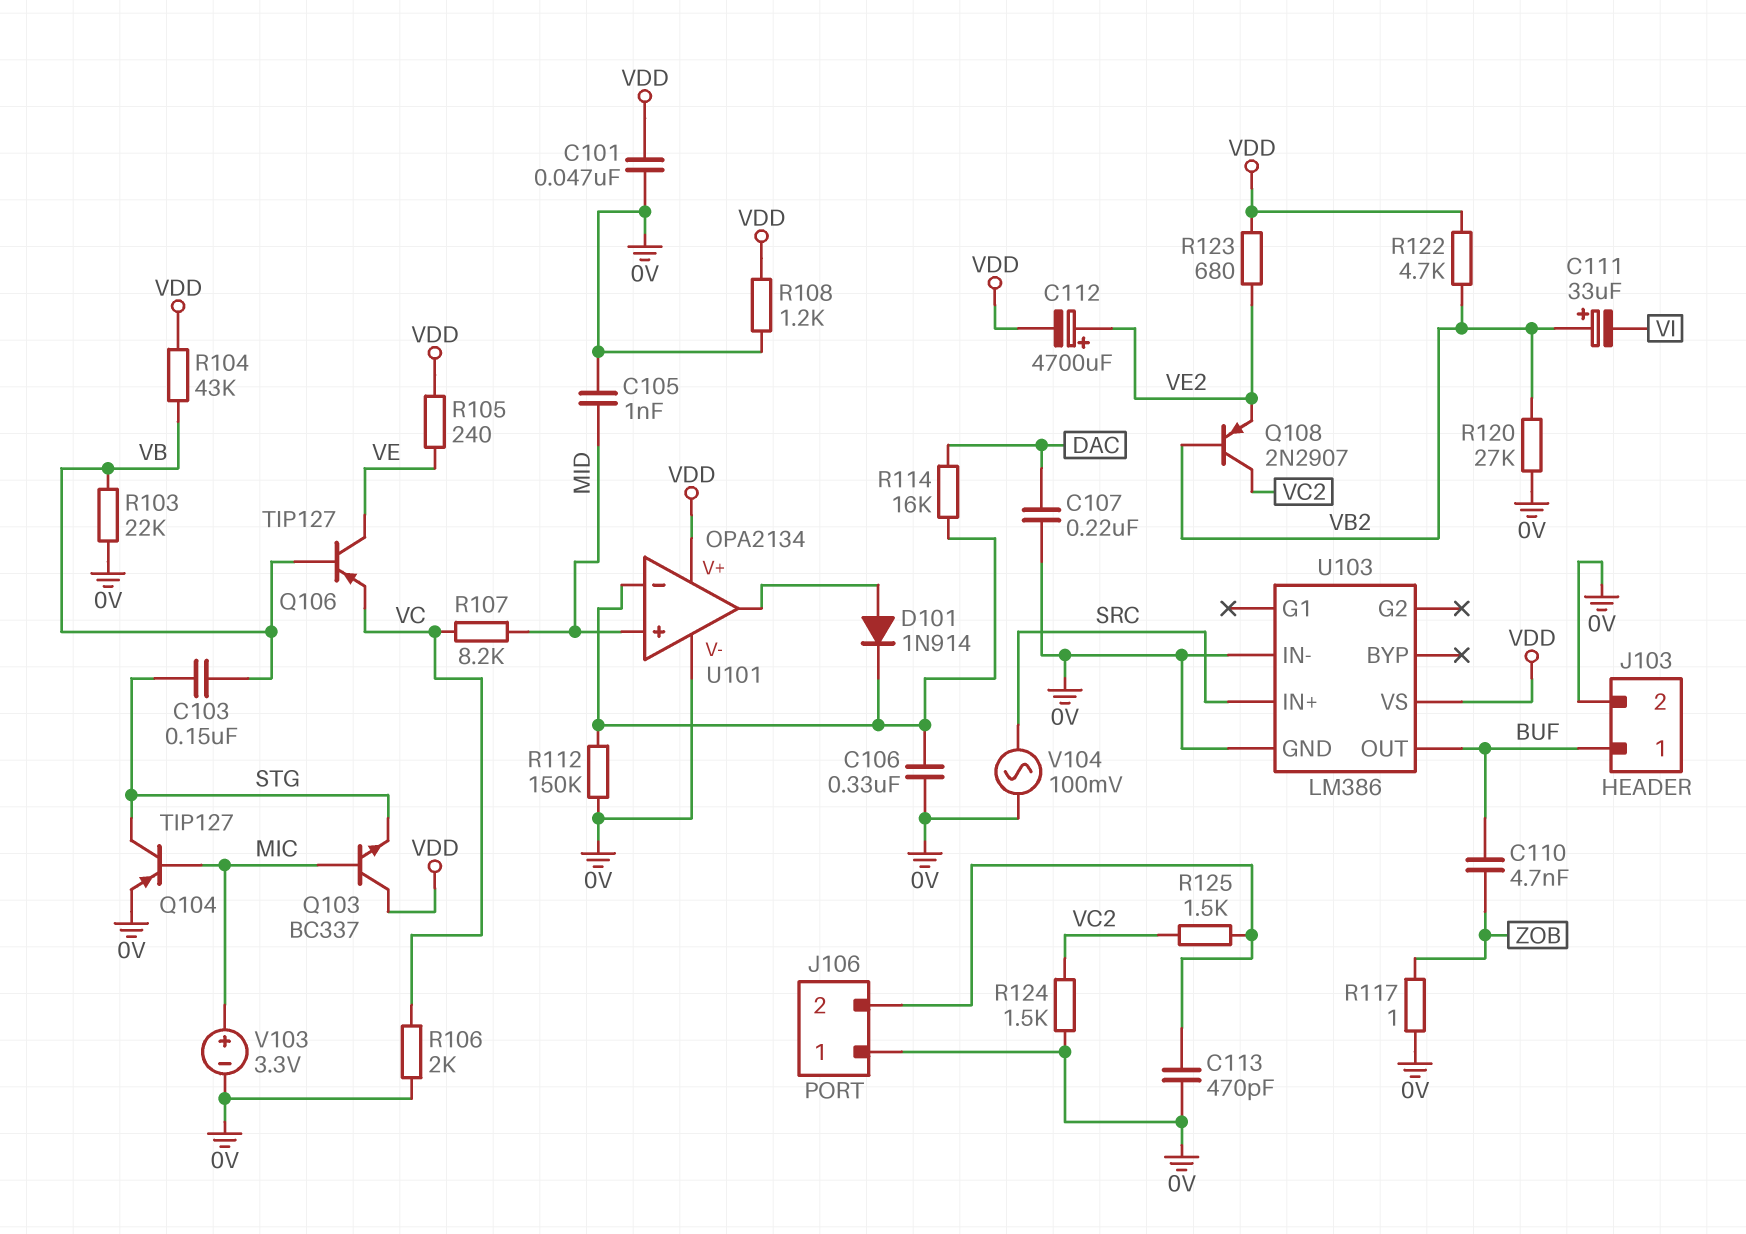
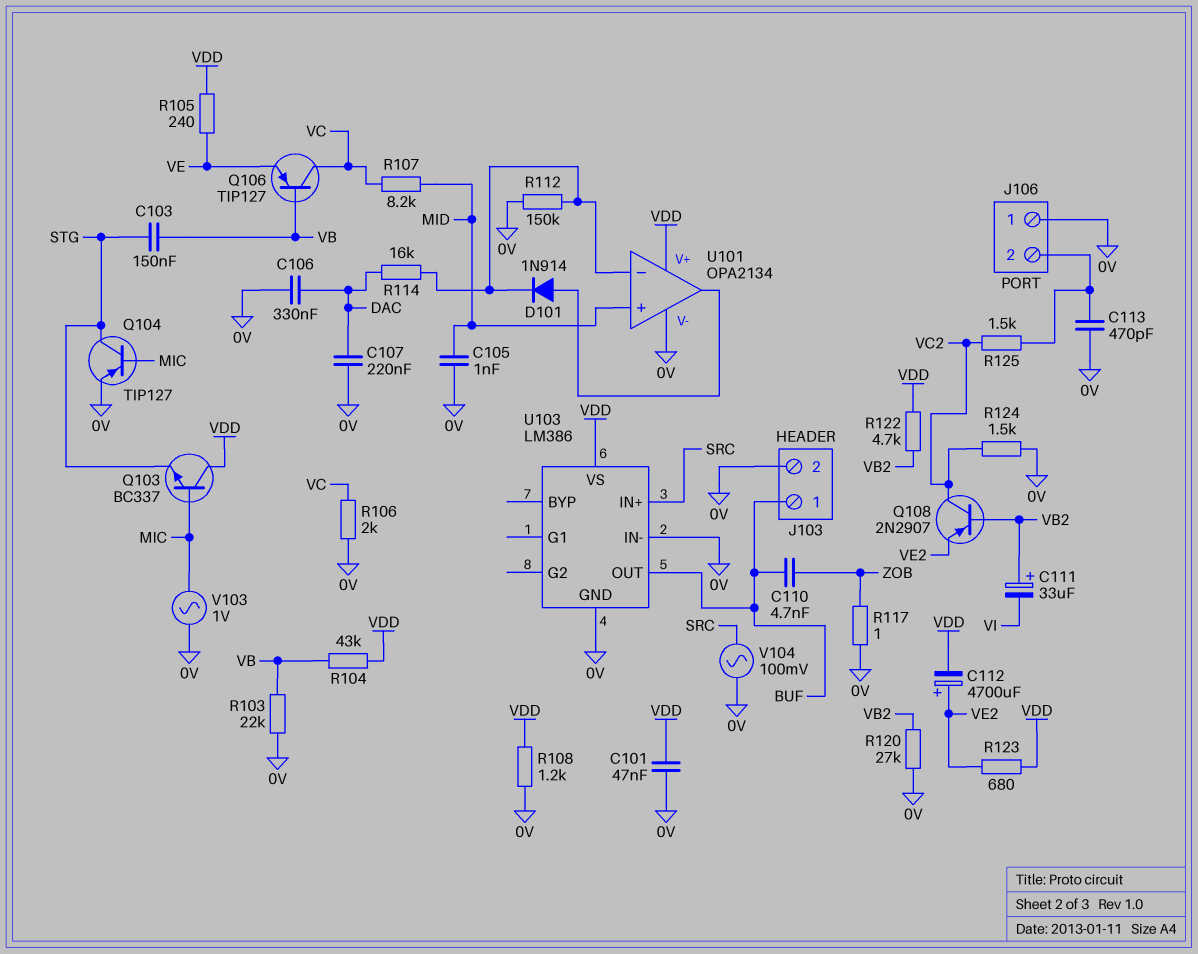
C106: 330nF (0V, U101/in-) -> 330nF (0V, DAC)
Q106: PNP TIP127 (B VB, C VE, E VC) -> PNP TIP127 (B VB, C VC, E VE)
V103: 3.3V (plus MIC, minus 0V) -> AC 1V (0V, MIC)

